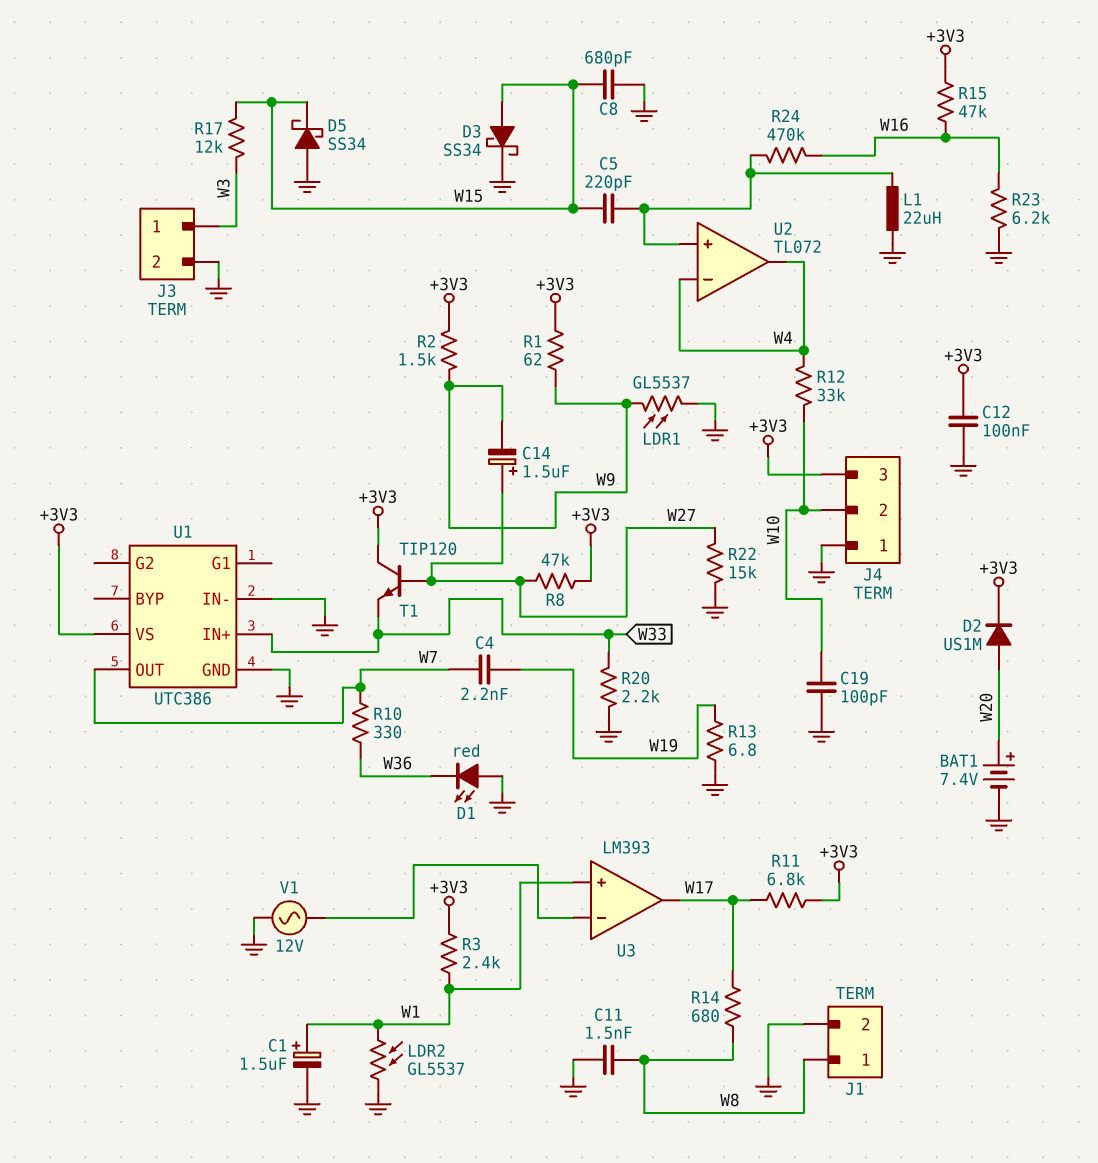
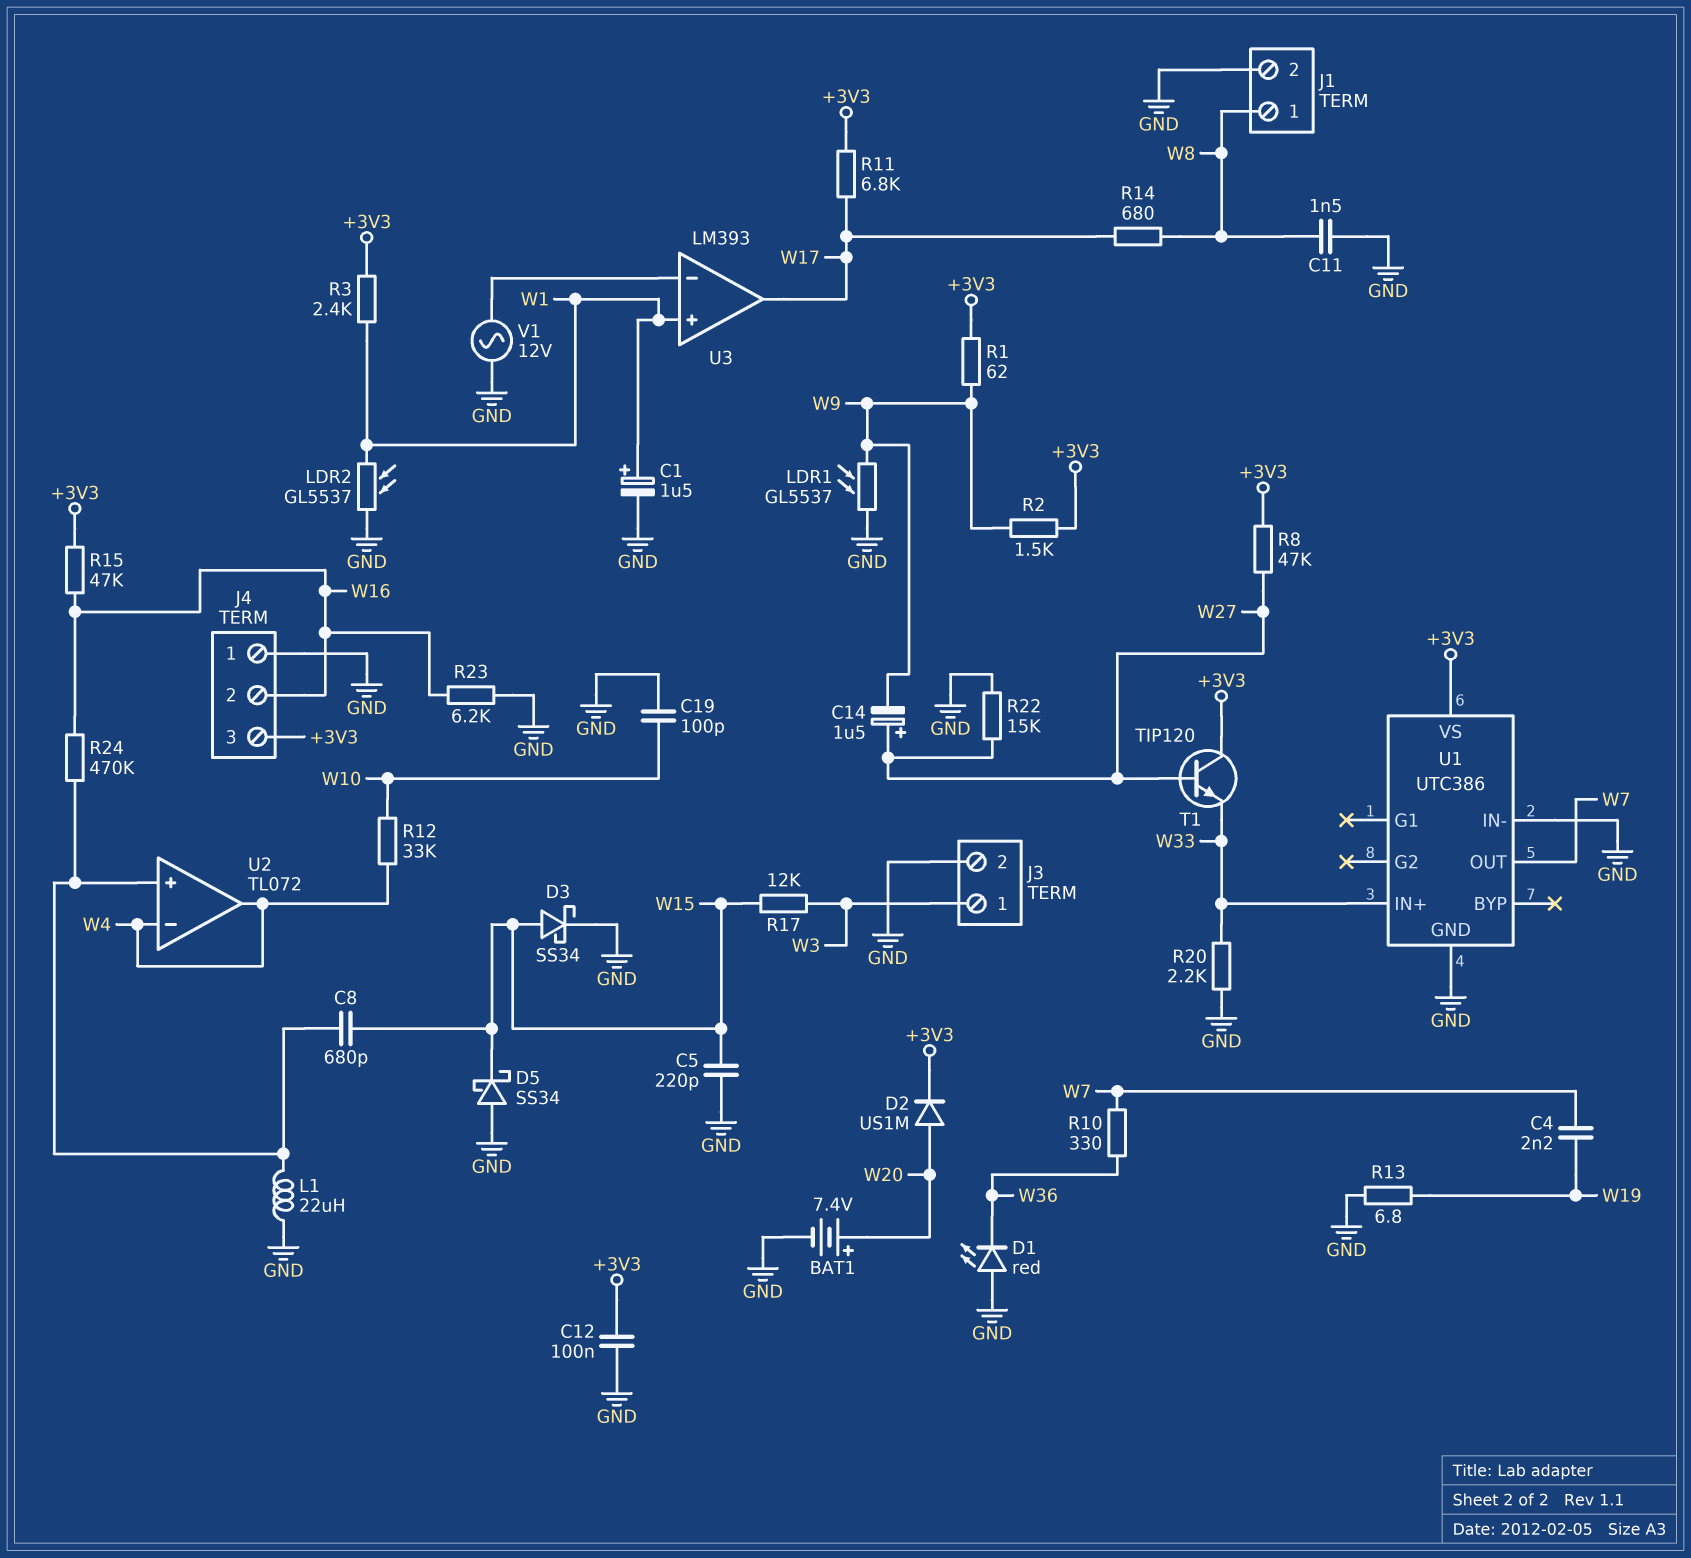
C5: 220pF (U2/in+, W15) -> 220pF (GND, W15)
C8: 680pF (GND, W15) -> 680pF (U2/in+, W15)
J4 pin 2: W10 -> W16

